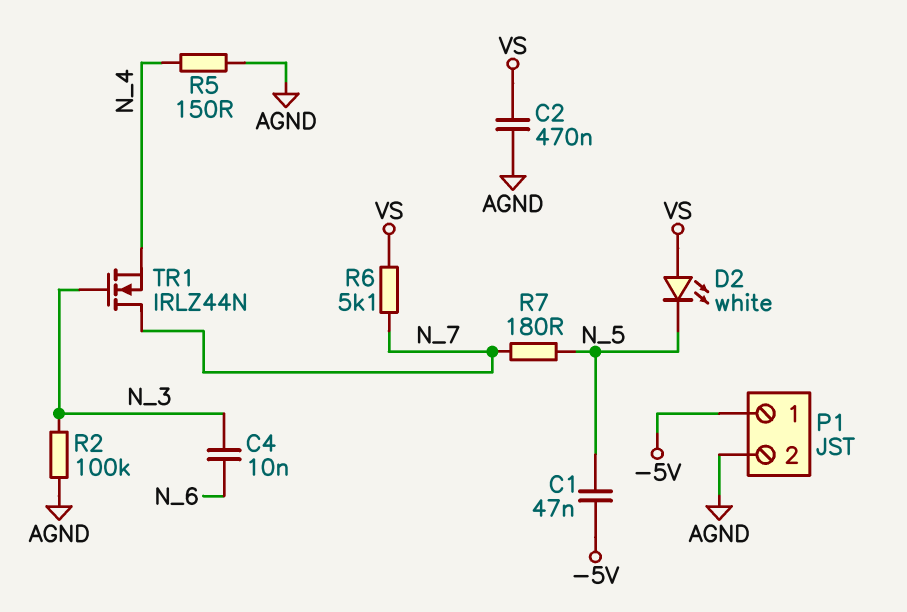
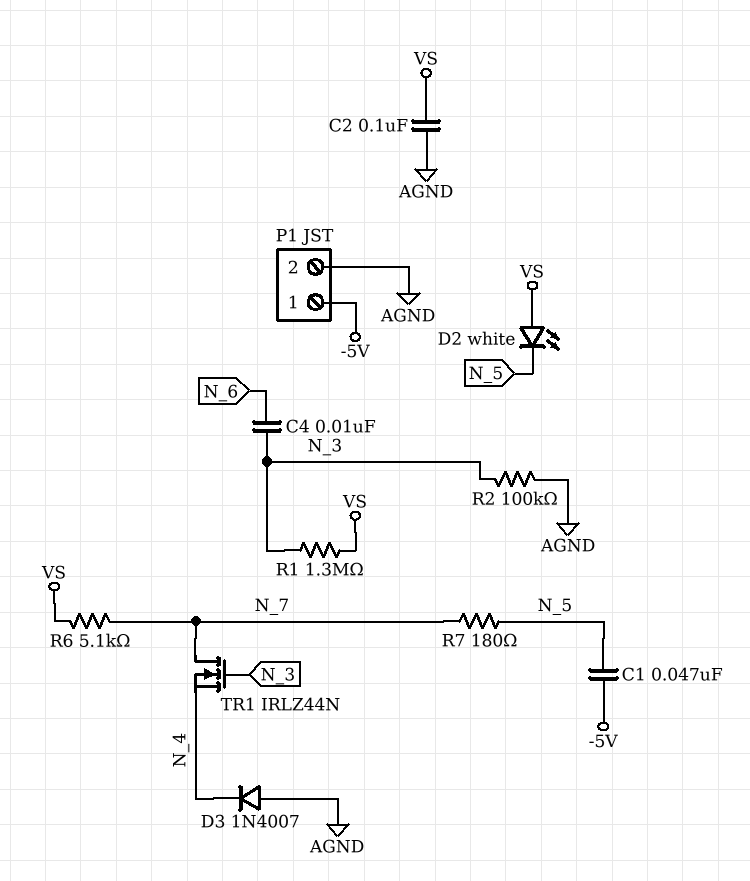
C2: 470nF (AGND, VS) -> 100nF (AGND, VS)
D3: none -> diode 1N4007 (A AGND, K N_4)
R1: none -> 1.3M (N_3, VS)
R5: 150 (AGND, N_4) -> none

